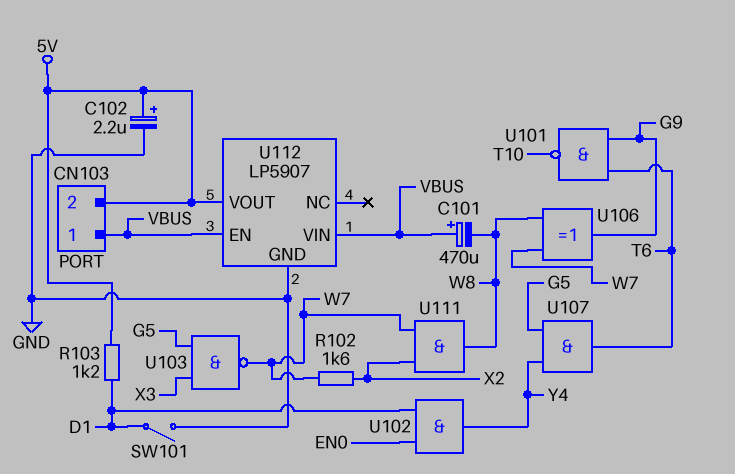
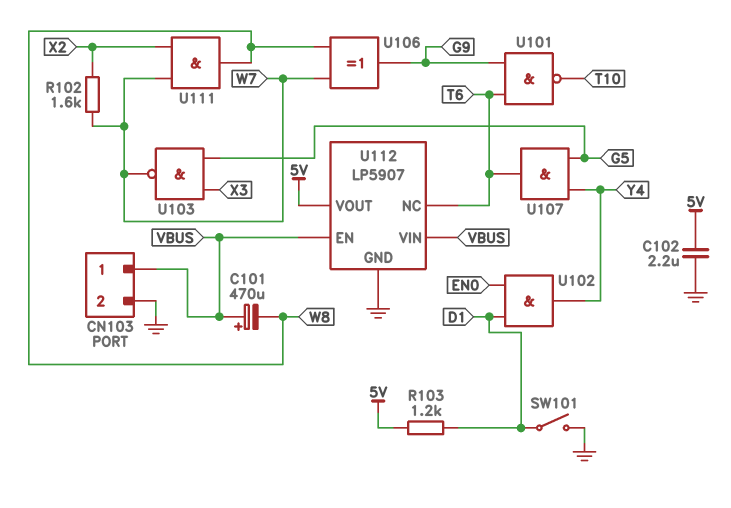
C102: 2.2uF (plus 5V, minus GND) -> 2.2uF (5V, GND)
CN103 pin 2: 5V -> GND
U112 pin NC: none -> T6

